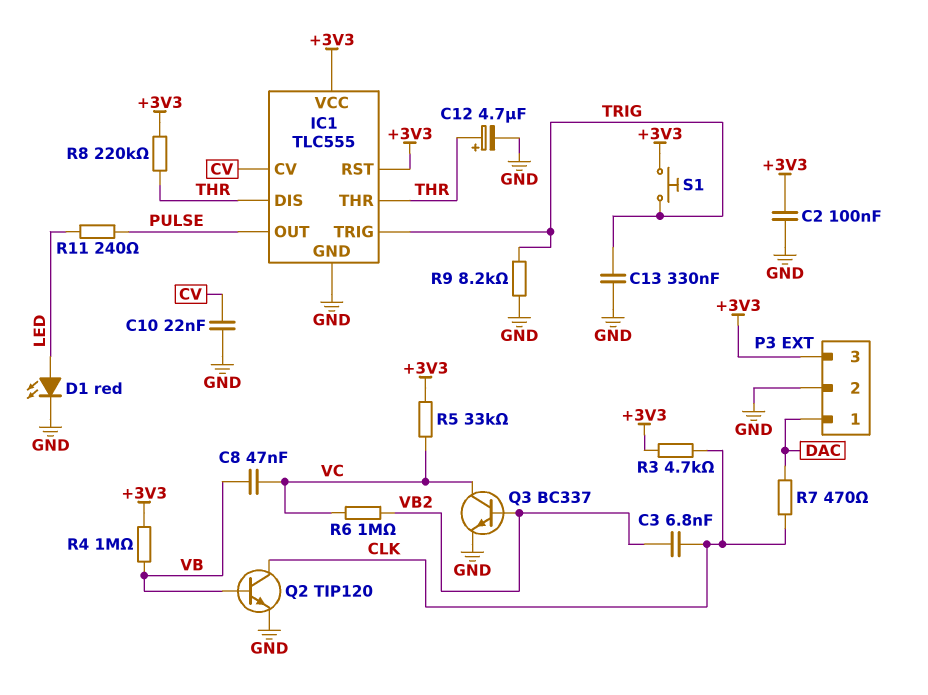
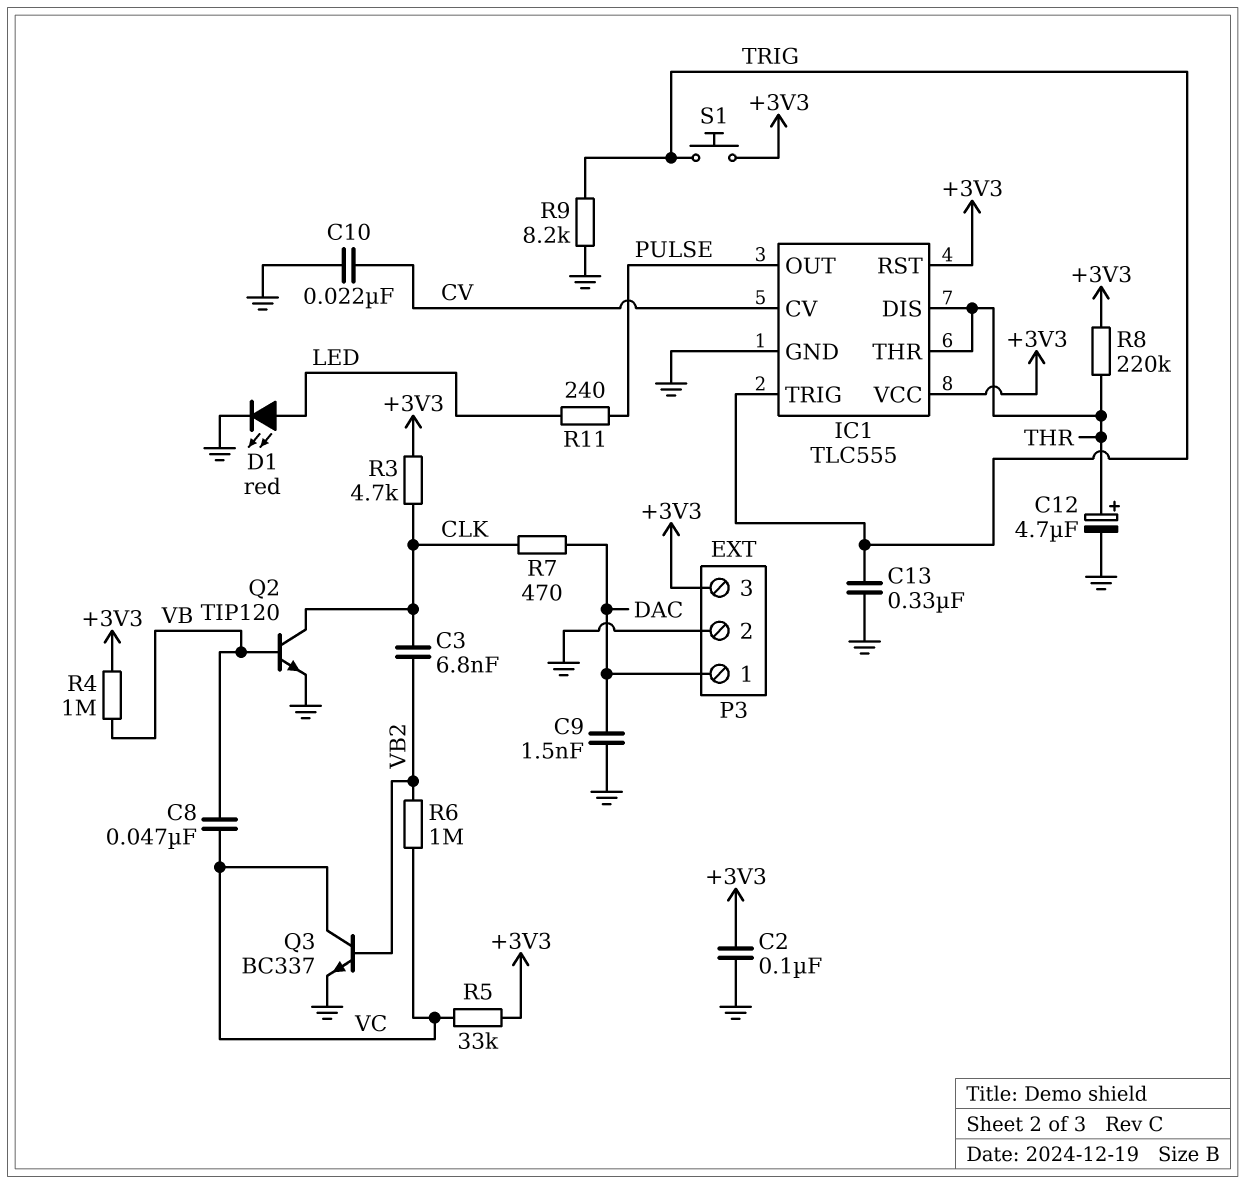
C9: none -> 1.5nF (DAC, GND)

